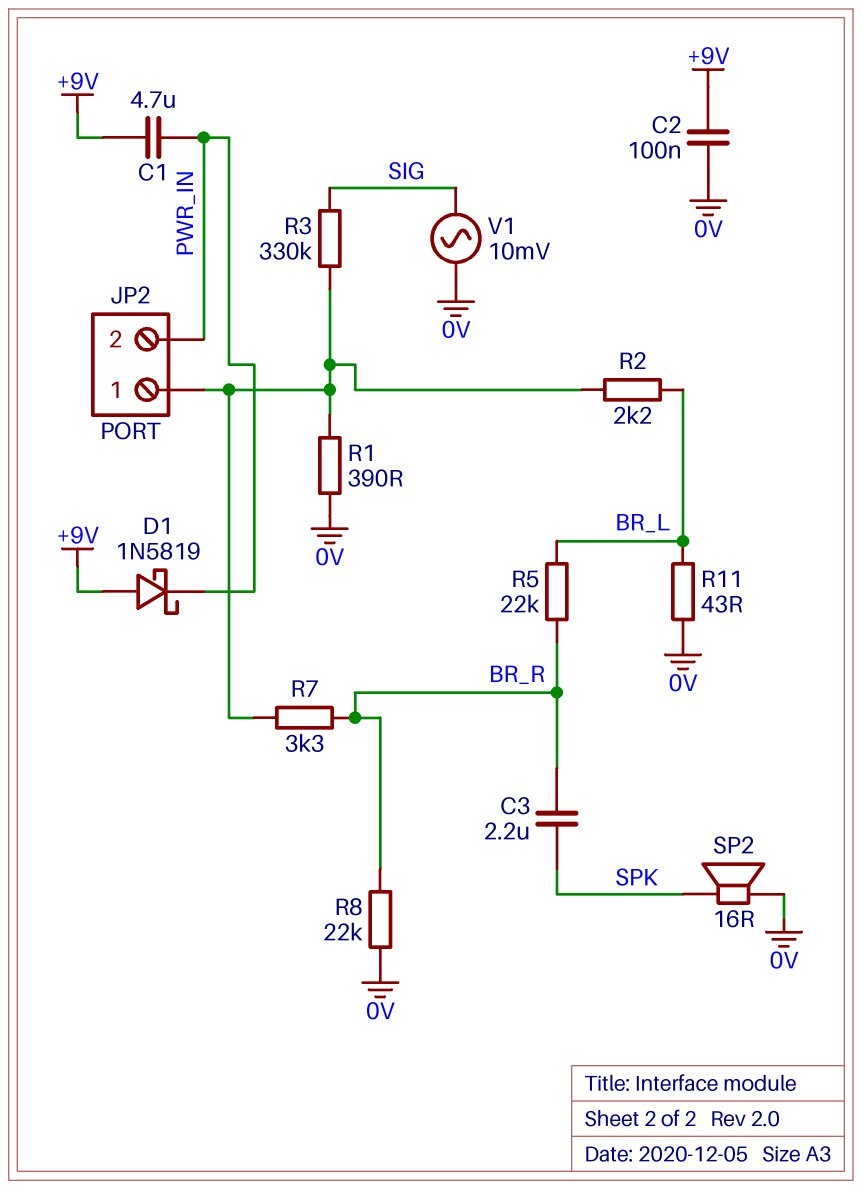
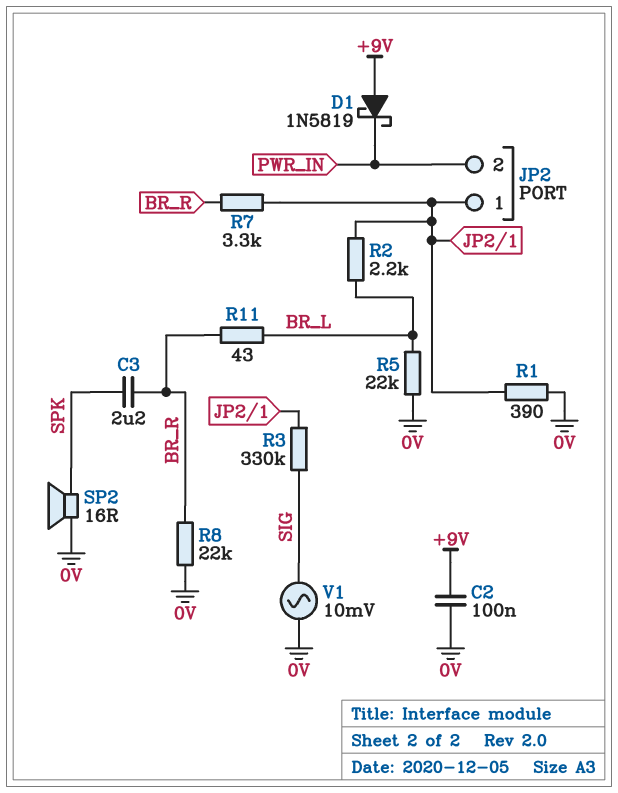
C1: 4.7uF (+9V, PWR_IN) -> none
R5: 22k (BR_L, BR_R) -> 22k (0V, BR_L)
R11: 43 (0V, BR_L) -> 43 (BR_L, BR_R)

